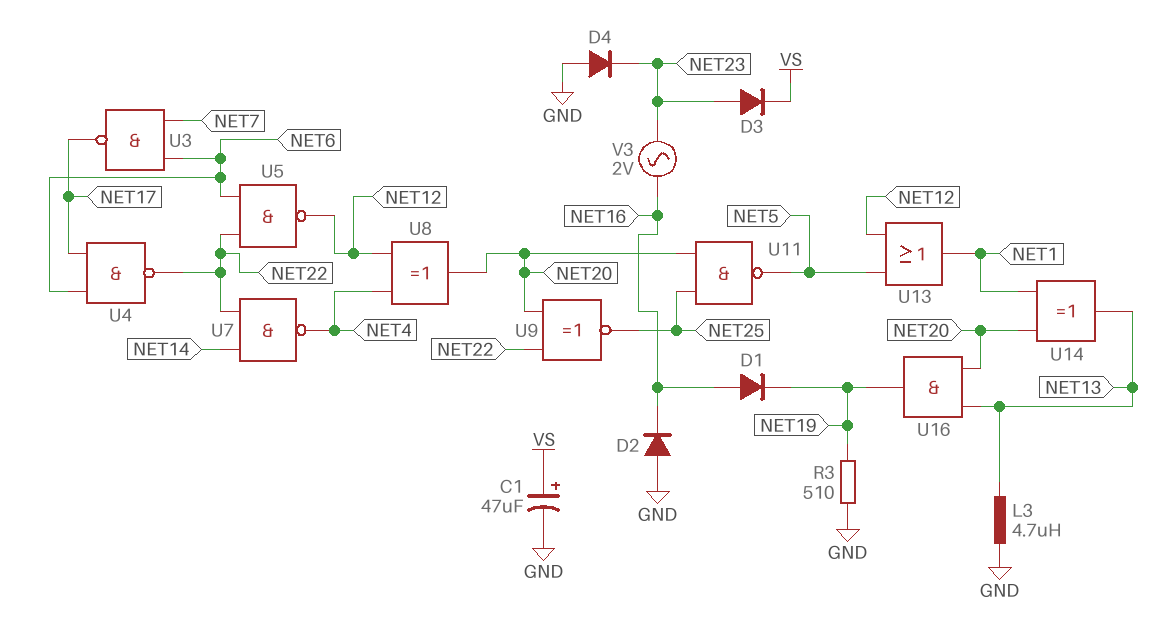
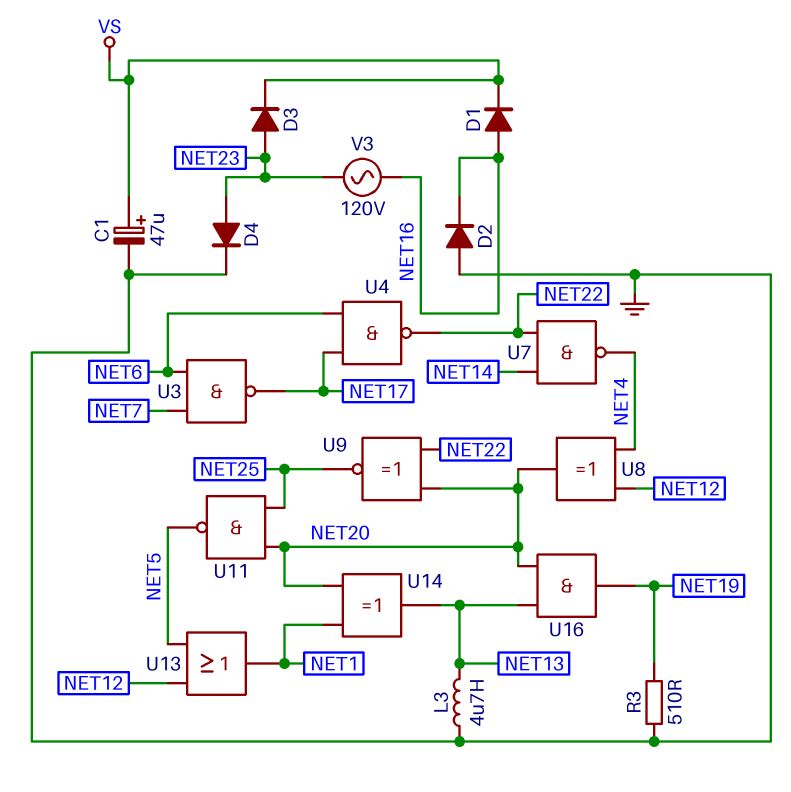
D1: diode (A NET16, K NET19) -> diode (A NET16, K VS)
D4: diode (A GND, K NET23) -> diode (A NET23, K GND)
U5: NAND (in NET6, in NET22, out NET12) -> none
V3: AC 2V (NET16, NET23) -> AC 120V (NET16, NET23)

